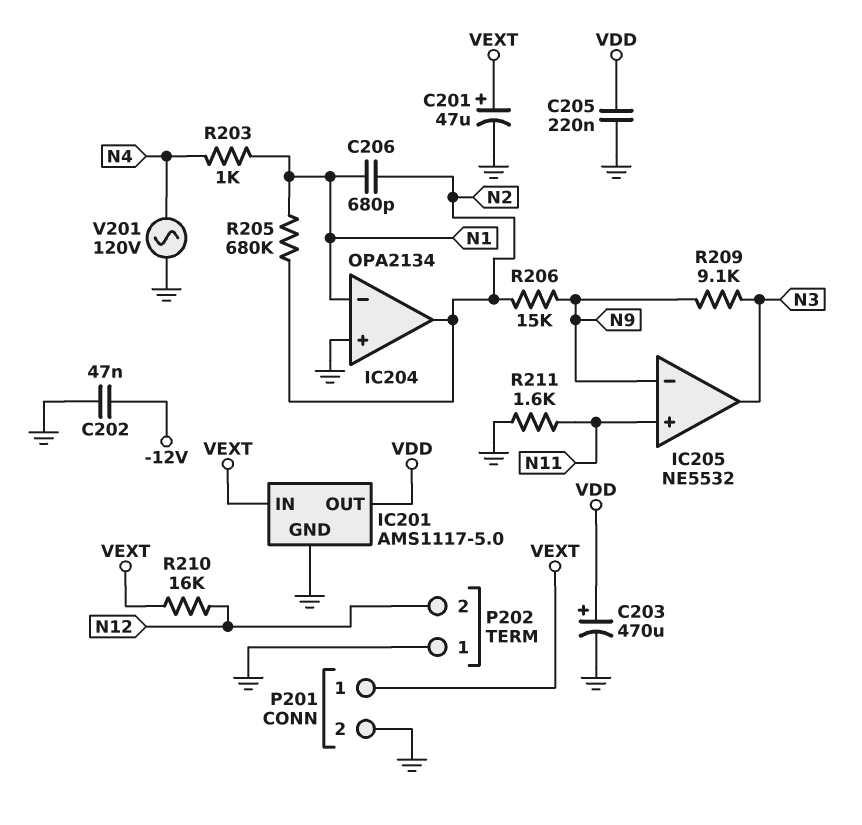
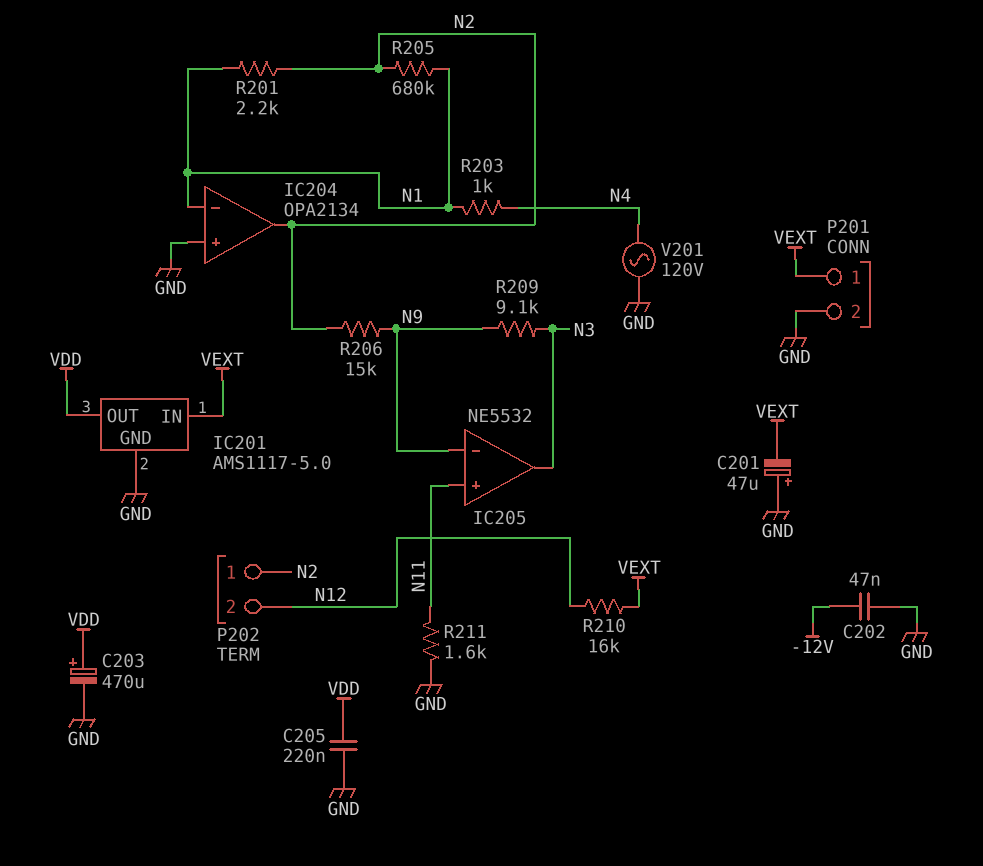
C201: 47uF (plus VEXT, minus GND) -> 47uF (plus GND, minus VEXT)
C206: 680pF (N1, N2) -> none
P202 pin 1: GND -> N2
R201: none -> 2.2k (N1, N2)

